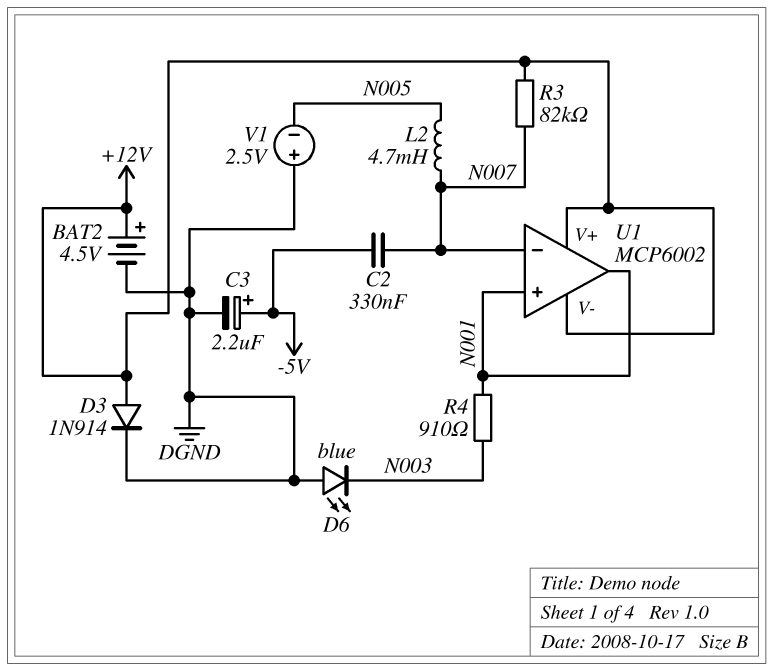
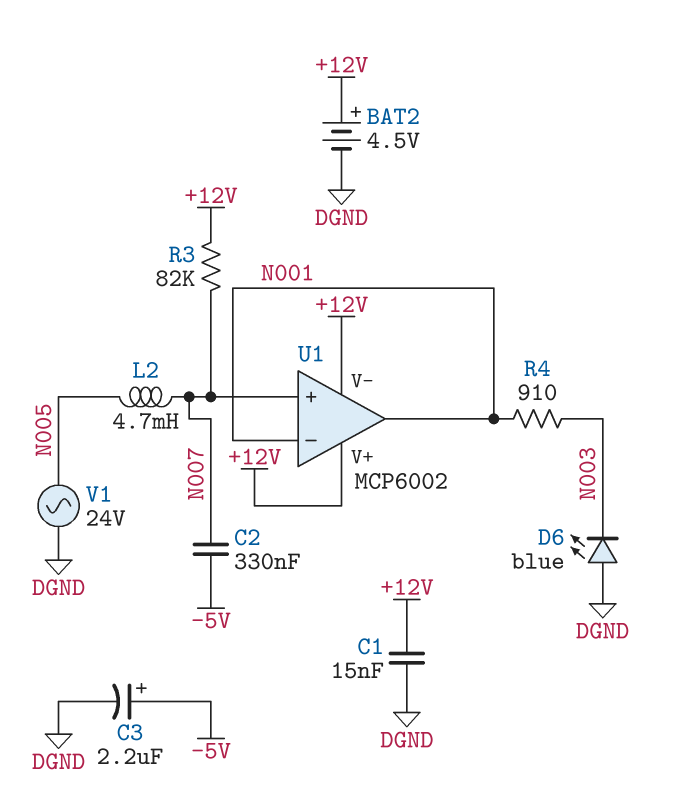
C1: none -> 15nF (+12V, DGND)
D3: diode 1N914 (A +12V, K DGND) -> none
U1 pin in+: N001 -> N007
U1 pin in-: N007 -> N001
V1: 2.5V (plus DGND, minus N005) -> AC 24V (DGND, N005)

